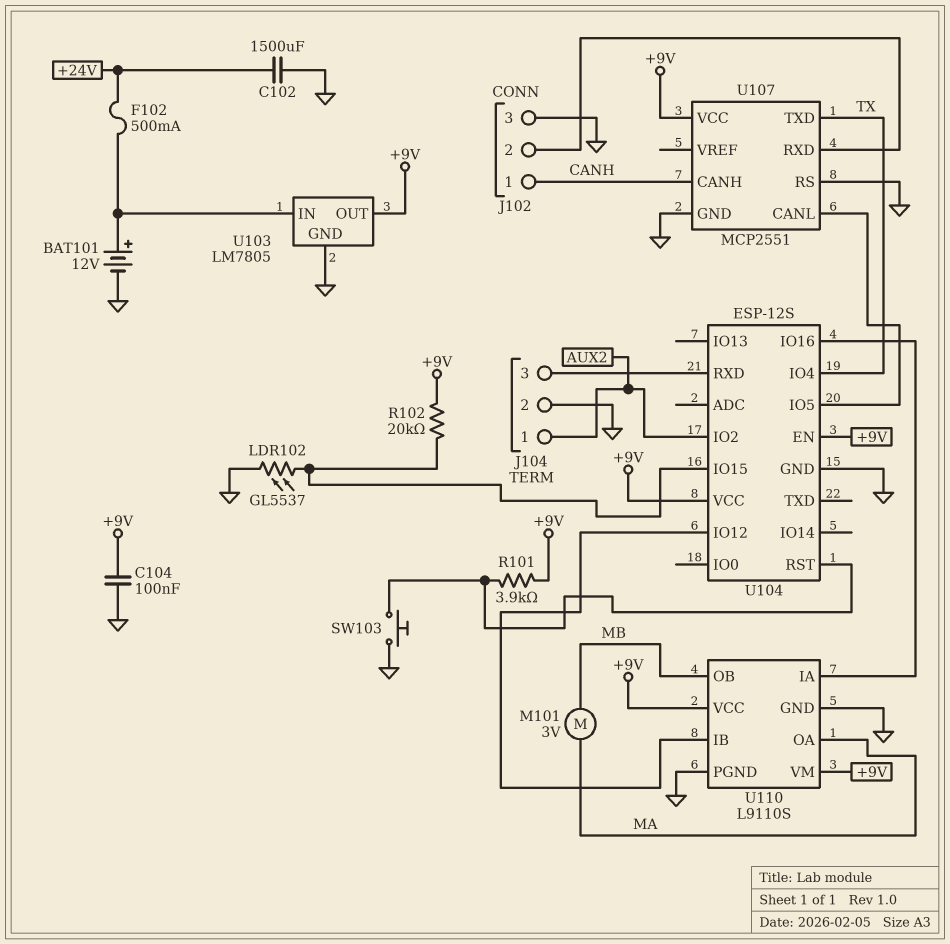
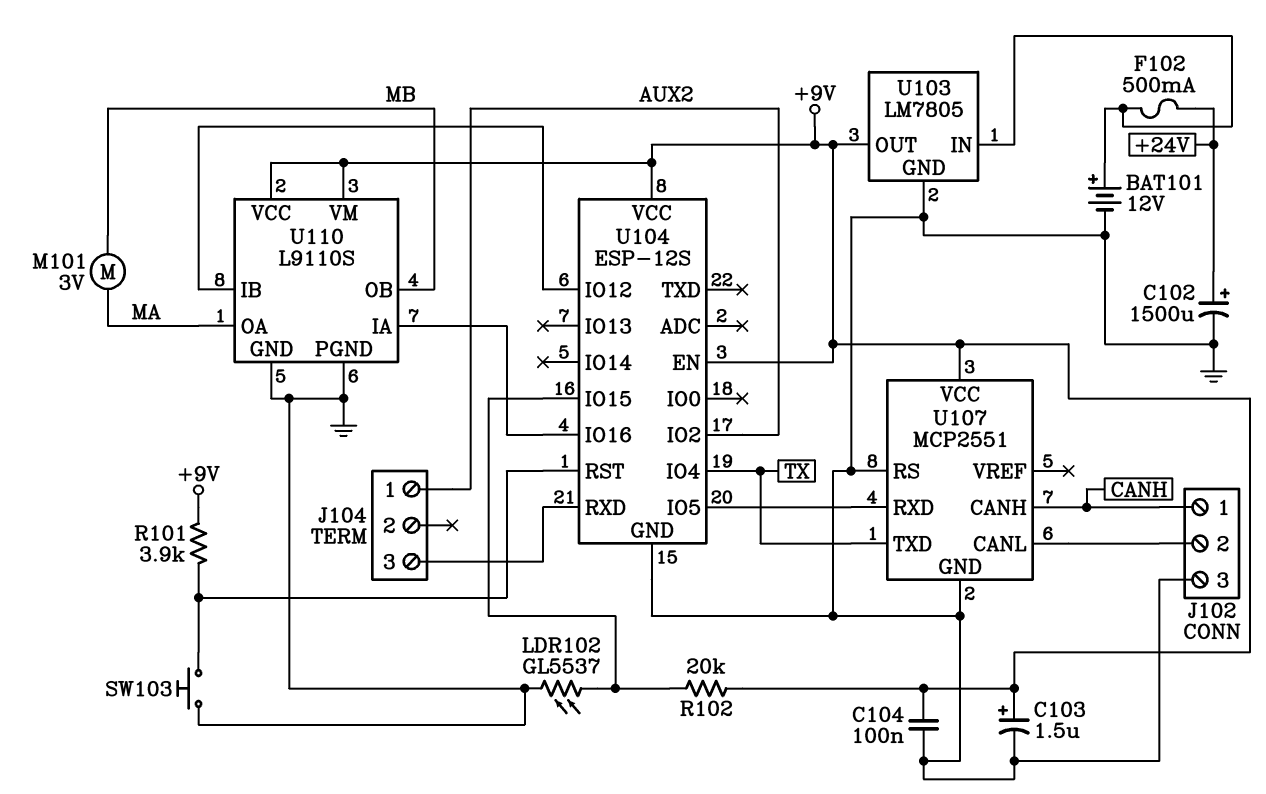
C102: 1500uF (+24V, GND) -> 1500uF (plus +24V, minus GND)
C103: none -> 1.5uF (plus +9V, minus GND)
J104 pin 2: GND -> none
U107 pin CANL: U104/IO5 -> J102/2
U107 pin RXD: J102/2 -> U104/IO5

